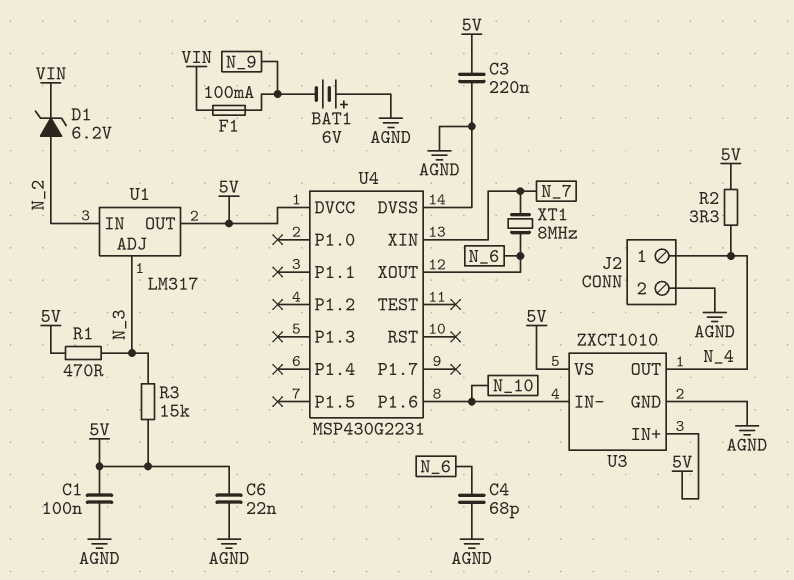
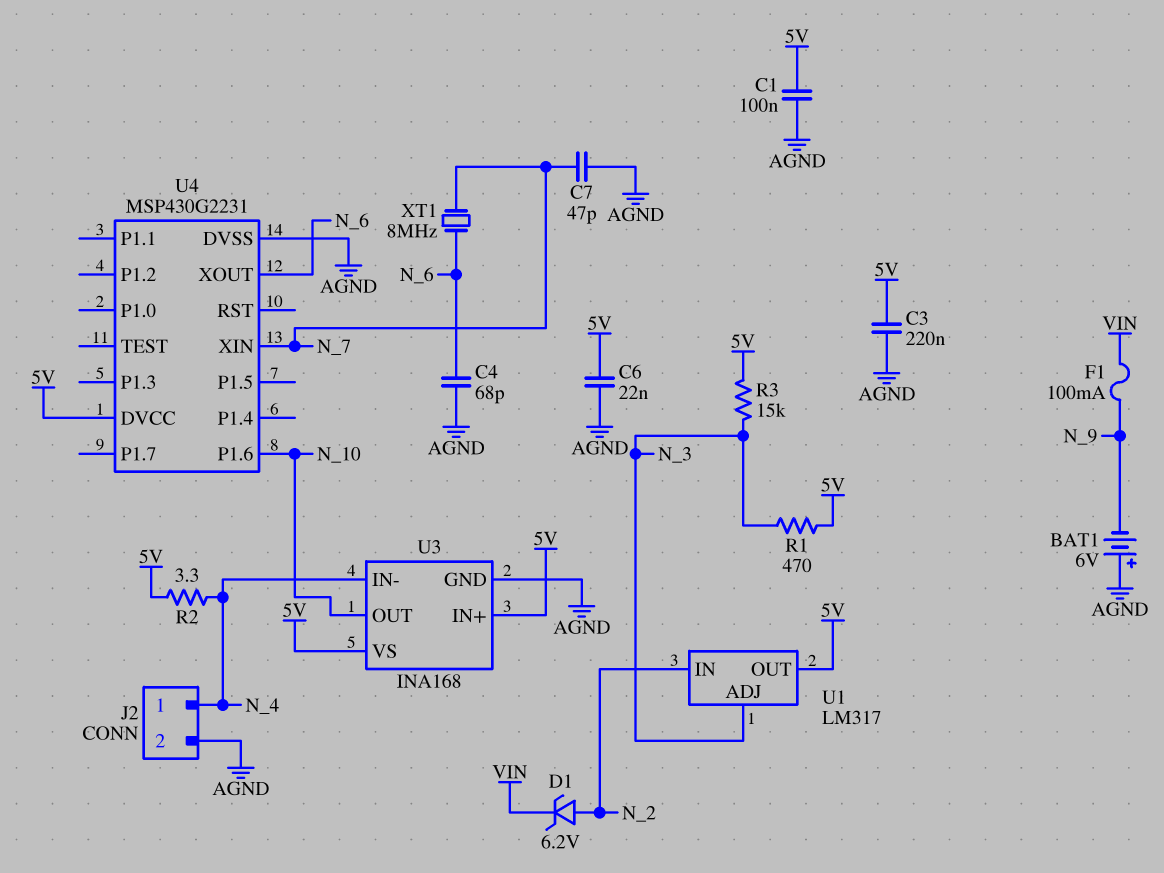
C7: none -> 47pF (AGND, N_7)
U3: ZXCT1010 -> INA168
U3 pin IN-: N_10 -> N_4
U3 pin OUT: N_4 -> N_10

